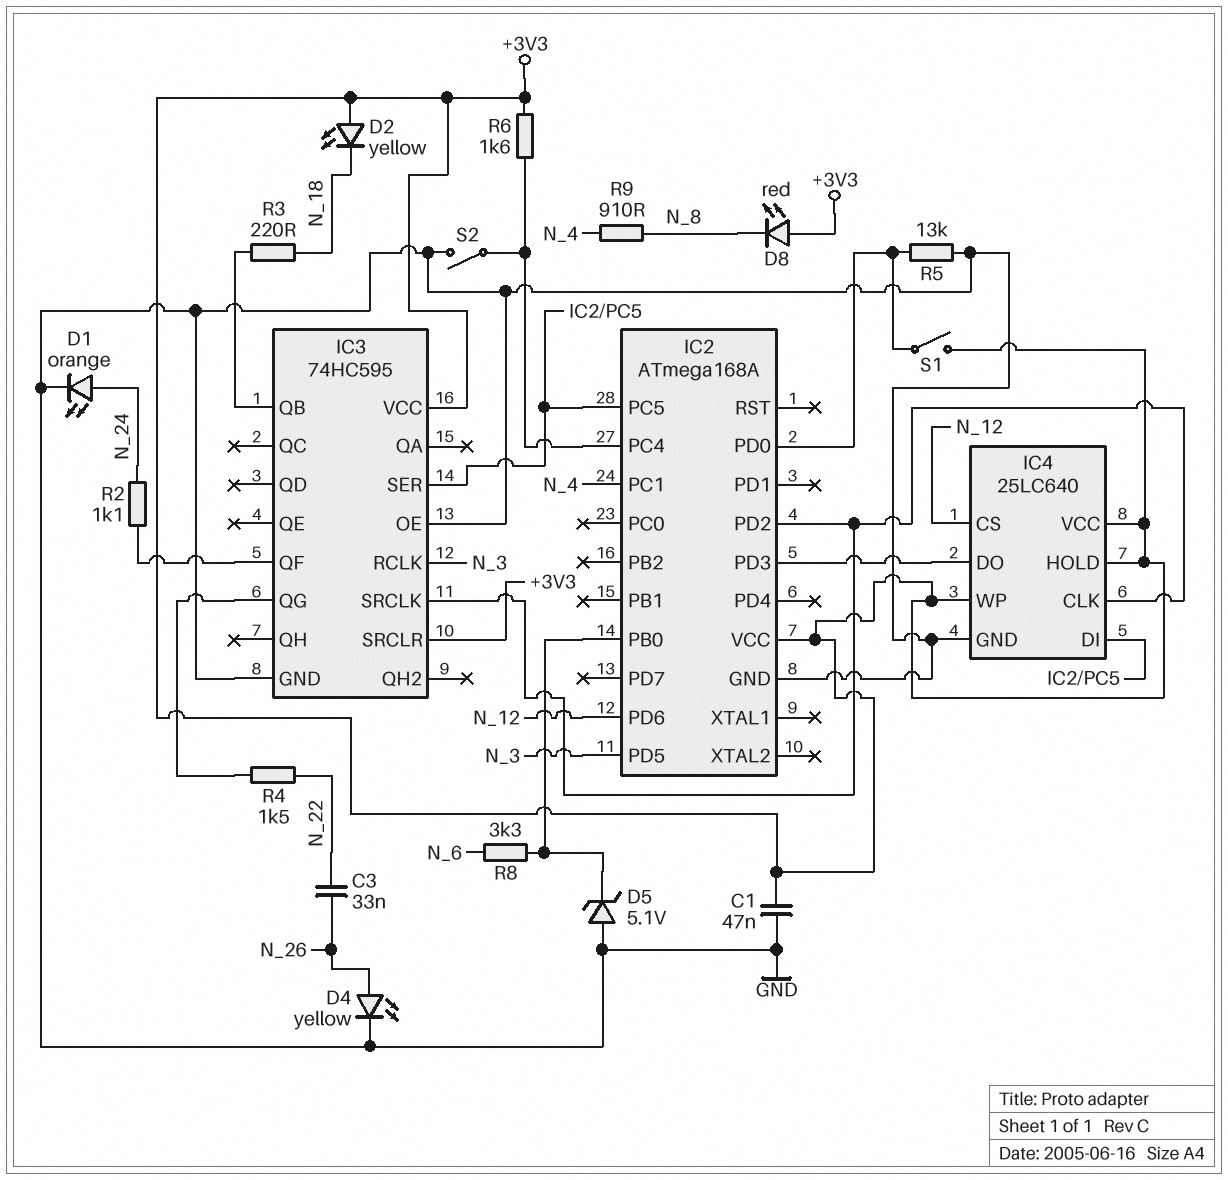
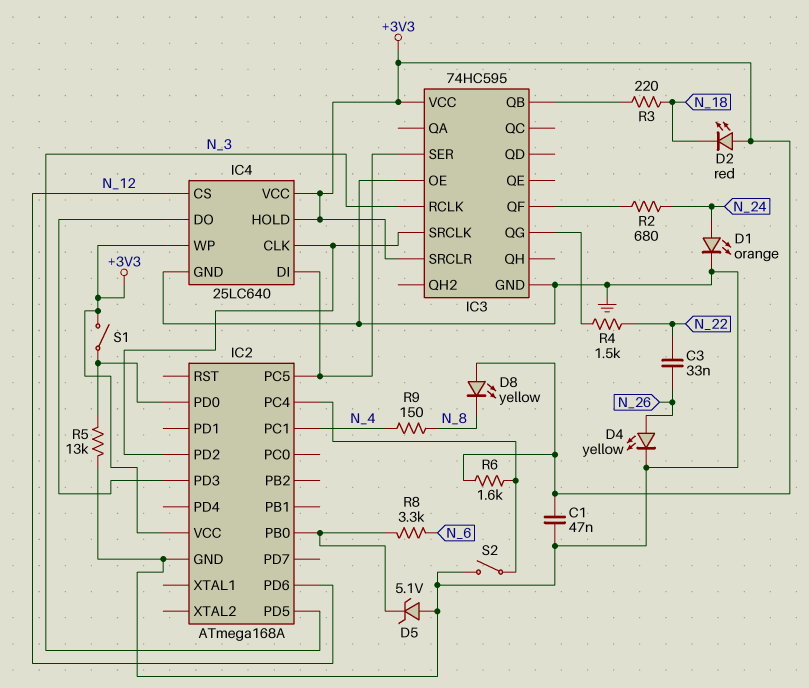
D2: LED yellow (A +3V3, K N_18) -> LED red (A +3V3, K N_18)
D8: LED red (A +3V3, K N_8) -> LED yellow (A +3V3, K N_8)
R2: 1.1k (IC3/QF, N_24) -> 680 (IC3/QF, N_24)
R9: 910 (N_4, N_8) -> 150 (N_4, N_8)

